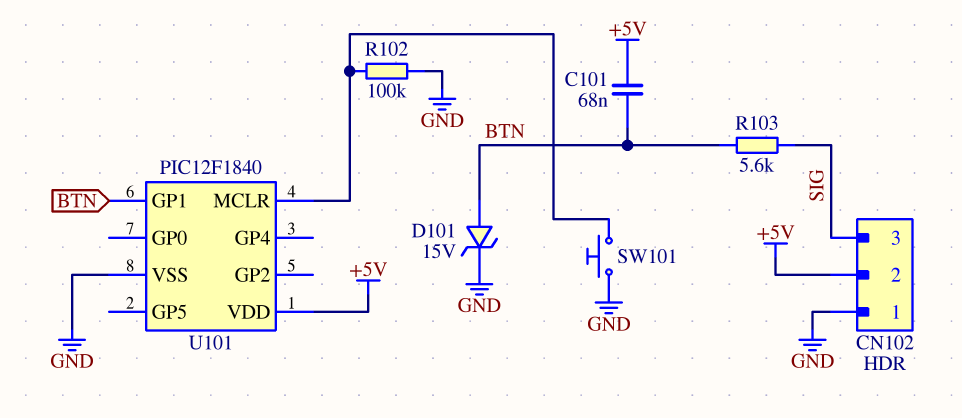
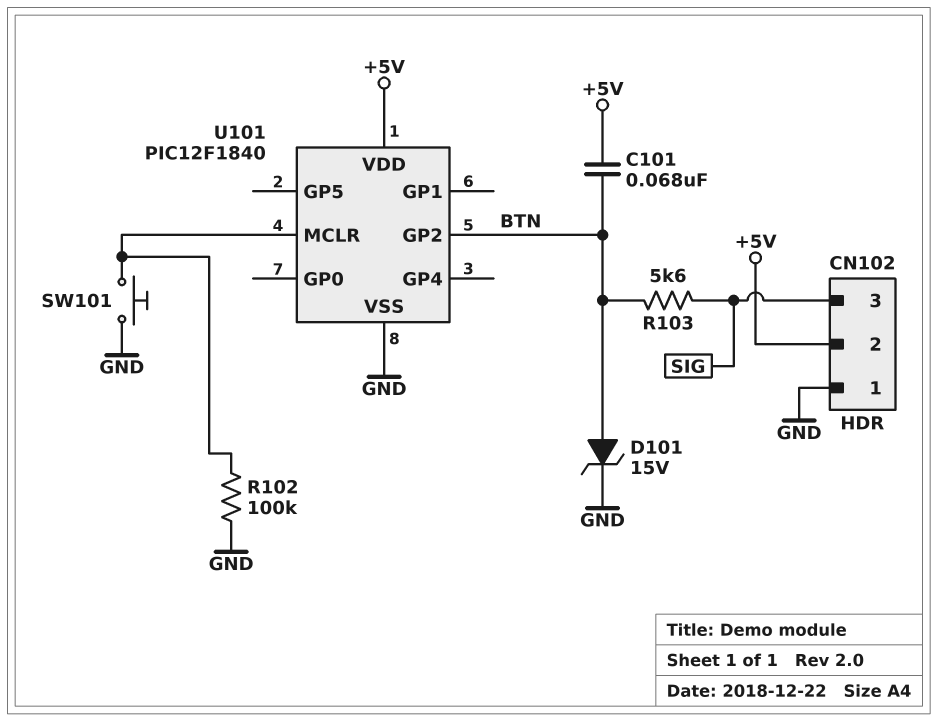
U101 pin GP1: BTN -> none
U101 pin GP2: none -> BTN

